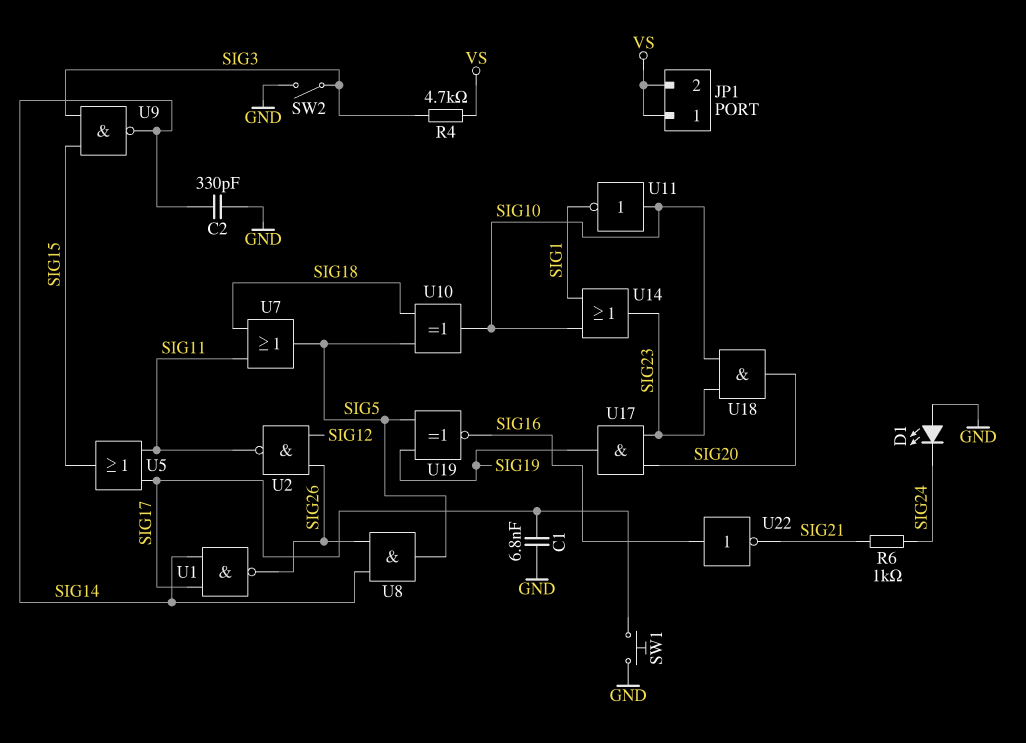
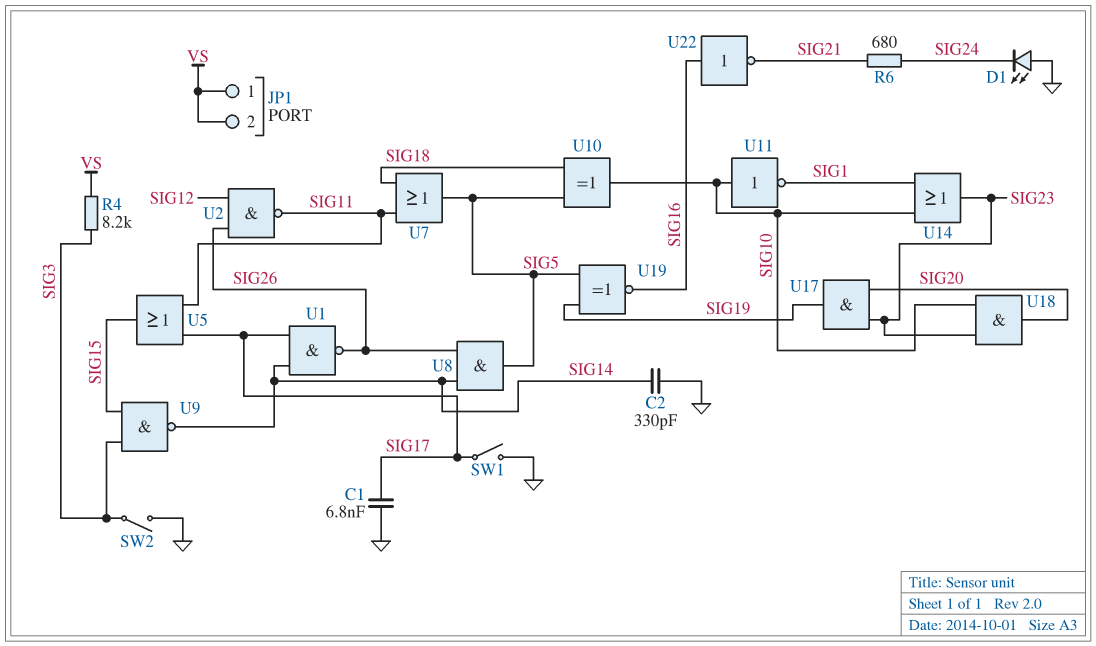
R4: 4.7k (SIG3, VS) -> 8.2k (SIG3, VS)
R6: 1k (SIG21, SIG24) -> 680 (SIG21, SIG24)
SW1: button (GND, SIG17) -> switch (GND, SIG17)

